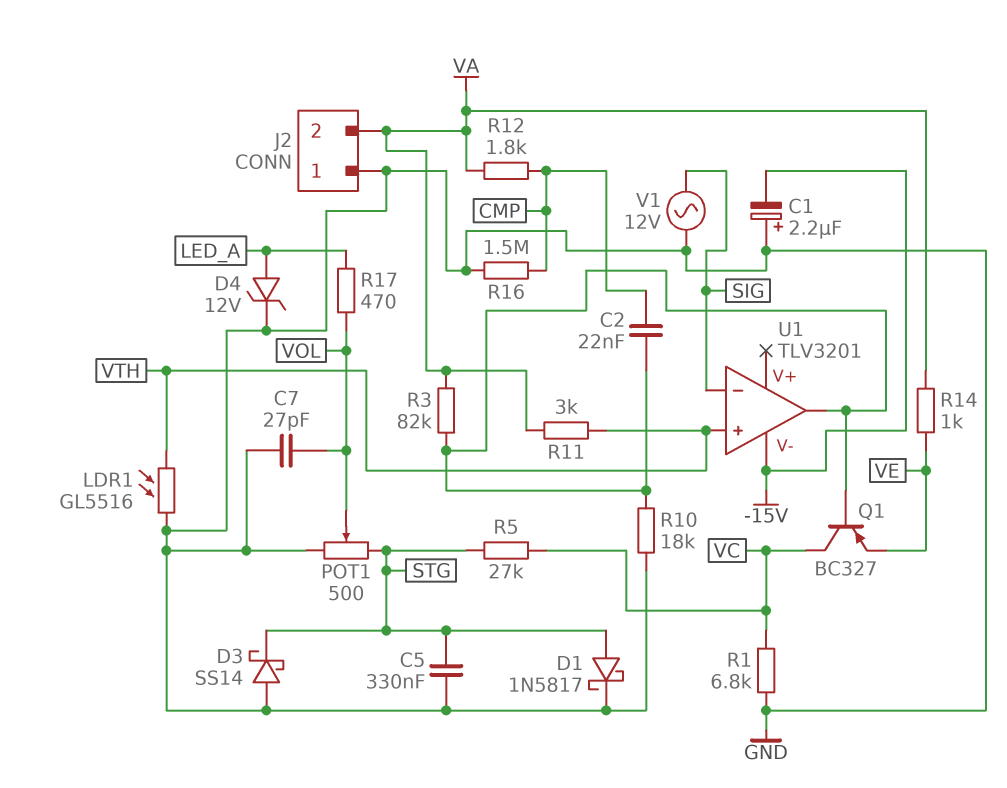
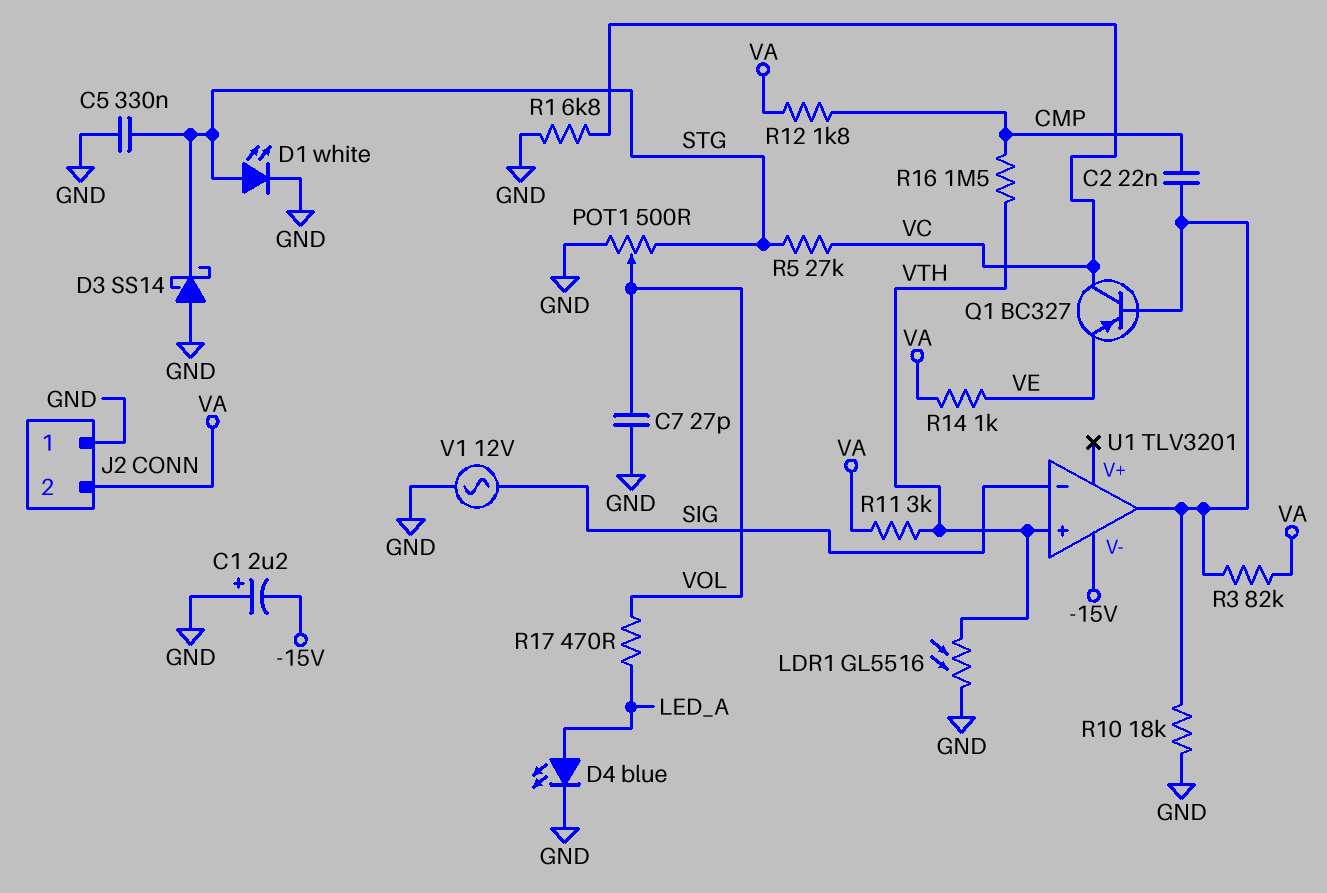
D1: schottky 1N5817 (A STG, K GND) -> LED white (A STG, K GND)
D4: zener 12V (A LED_A, K GND) -> LED blue (A LED_A, K GND)
R16: 1.5M (CMP, GND) -> 1.5M (CMP, VTH)

